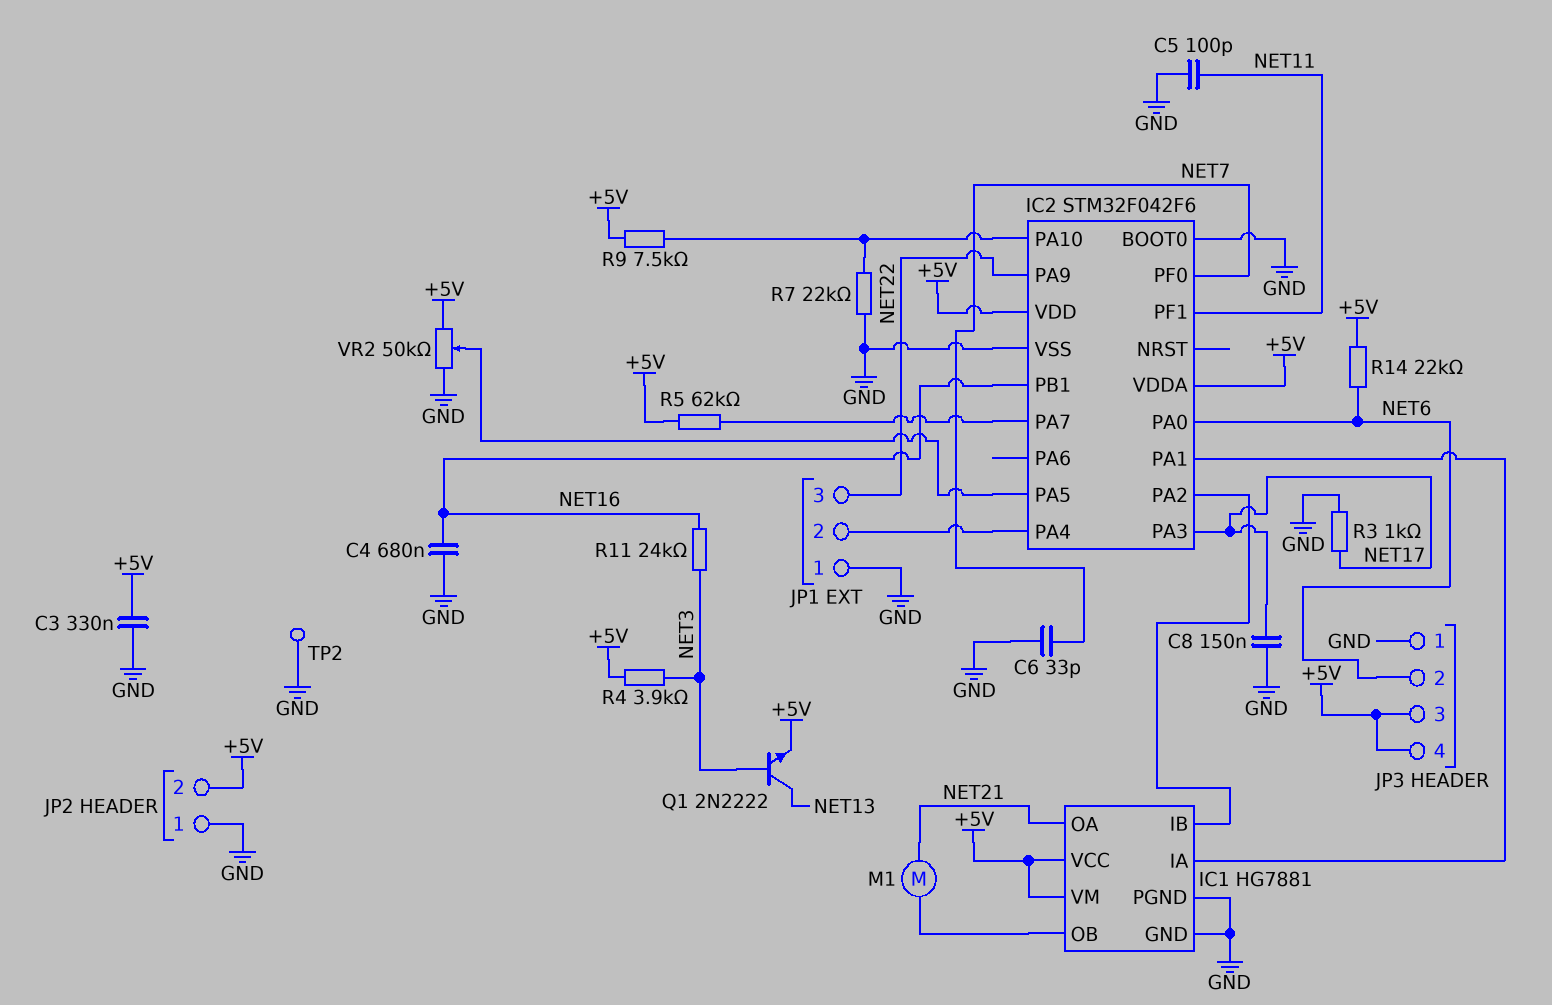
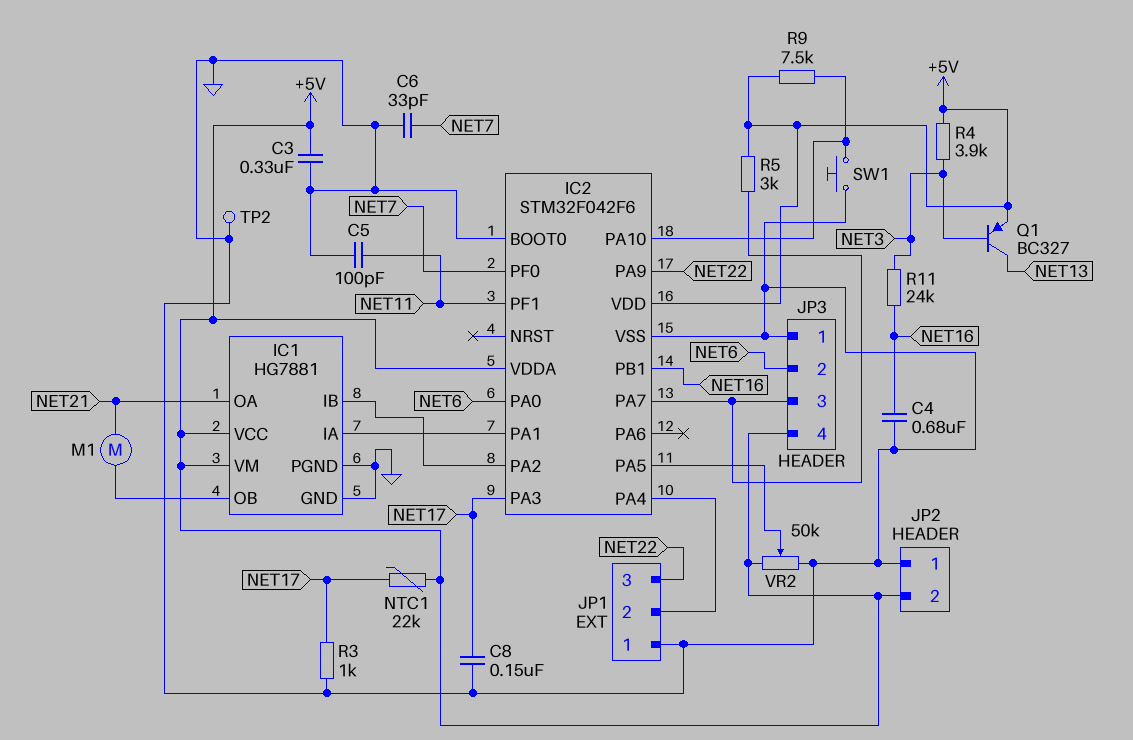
JP3 pin 3: +5V -> IC2/PA7
NTC1: none -> 22k (+5V, NET17)
Q1: NPN 2N2222 (B NET3, C NET13, E +5V) -> PNP BC327 (B NET3, C NET13, E +5V)
R5: 62k (+5V, IC2/PA7) -> 3k (+5V, IC2/PA7)
R7: 22k (GND, IC2/PA10) -> none
R14: 22k (+5V, NET6) -> none
SW1: none -> button (GND, IC2/PA10)

